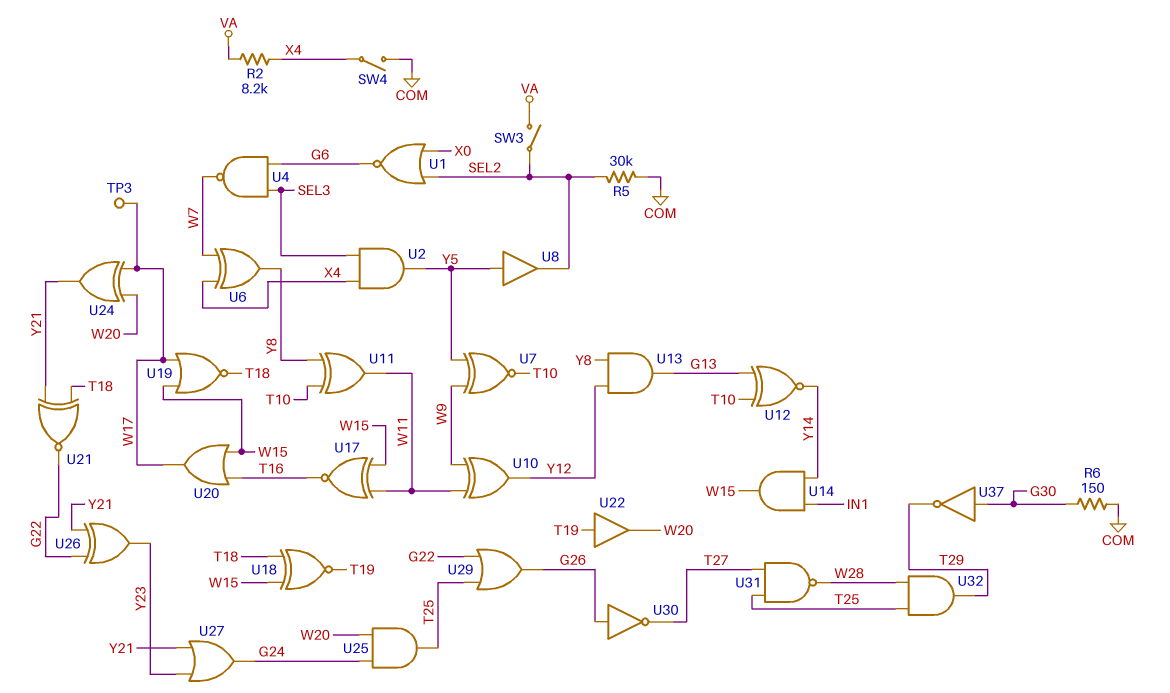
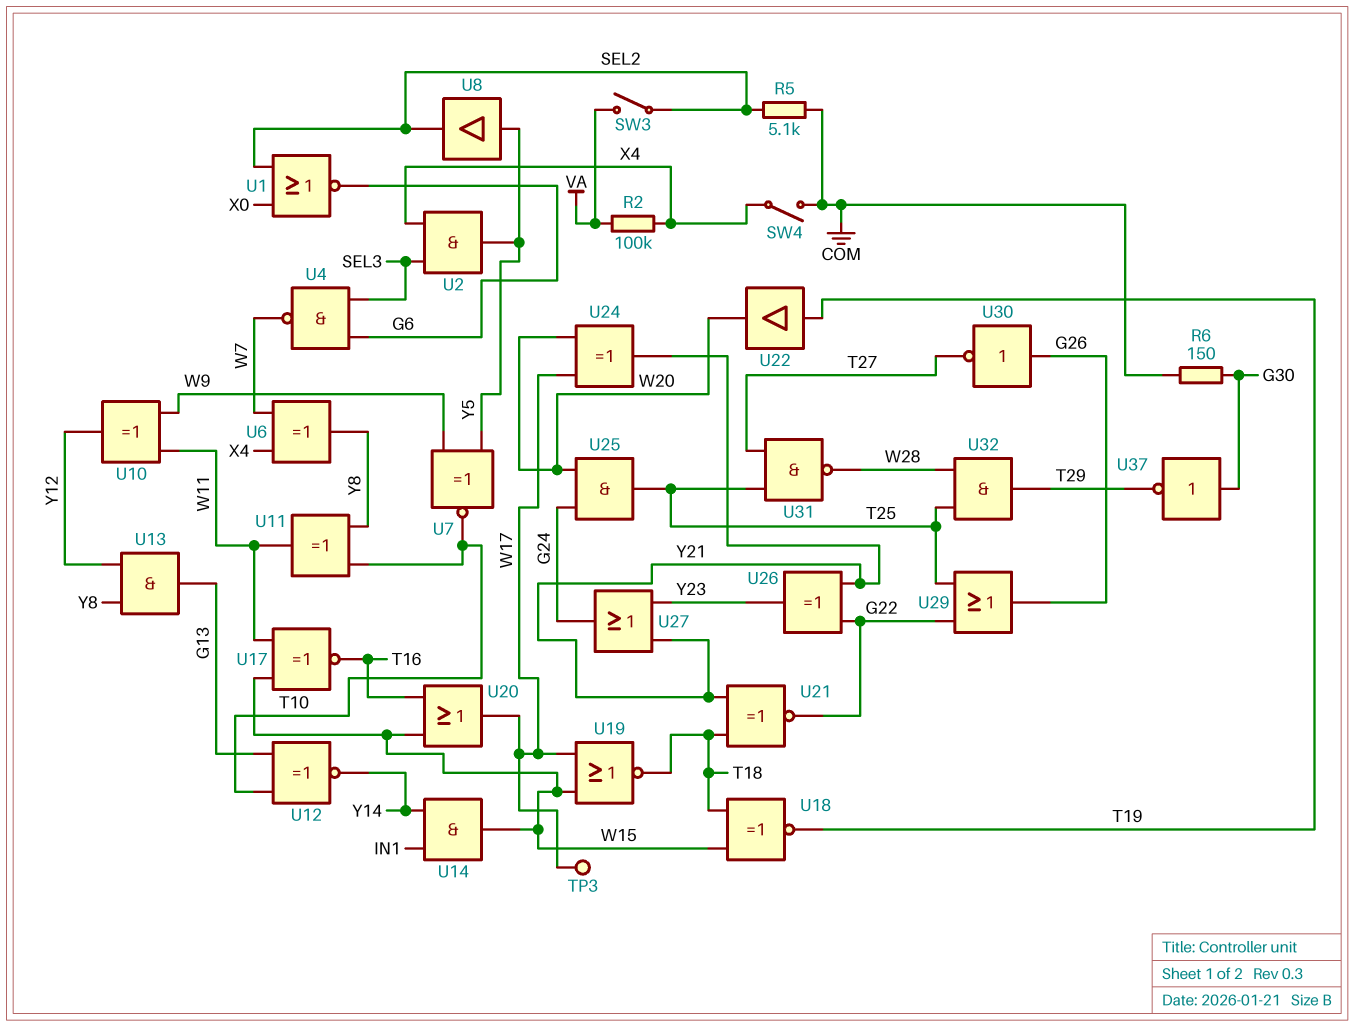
R2: 8.2k (VA, X4) -> 100k (VA, X4)
R5: 30k (COM, SEL2) -> 5.1k (COM, SEL2)

